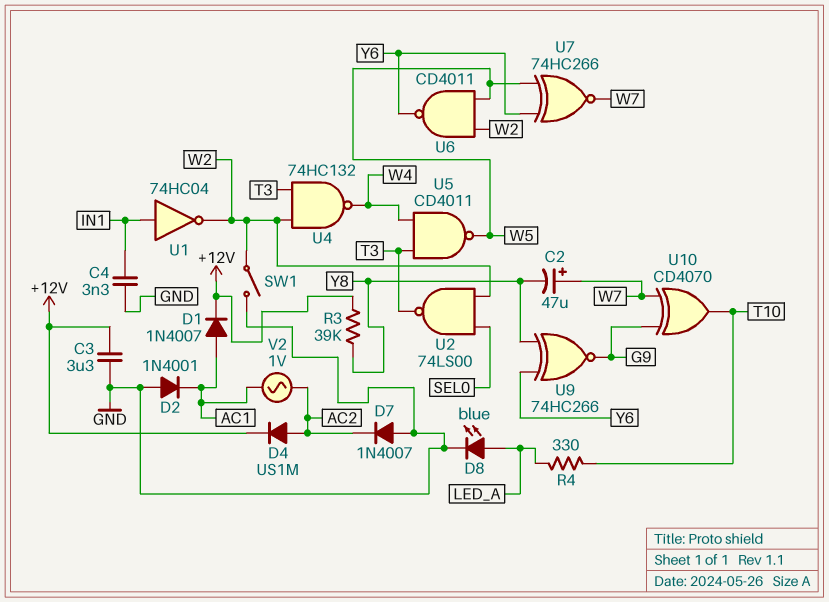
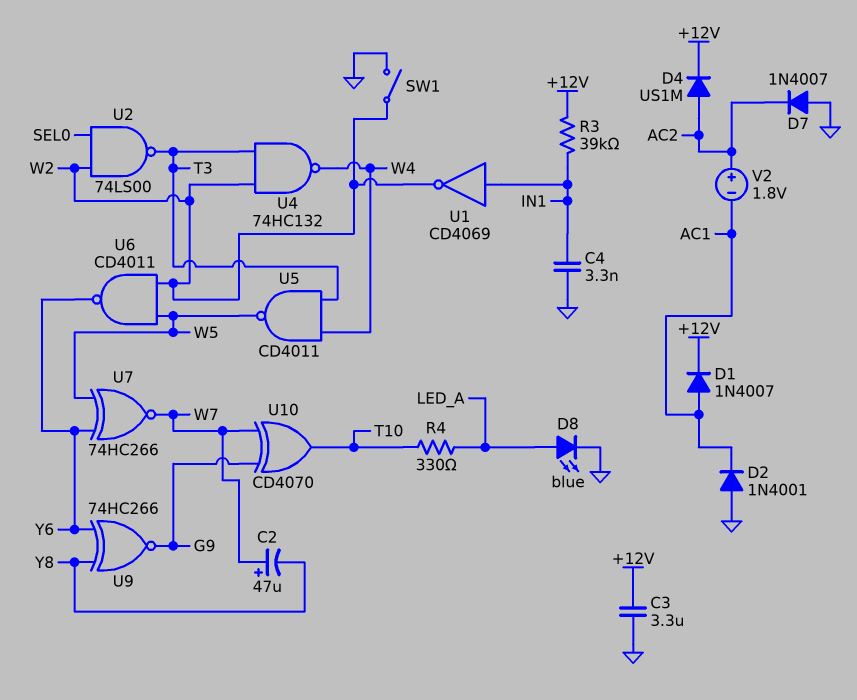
R3: 39k (+12V, Y8) -> 39k (+12V, IN1)
U1: NOT 74HC04 (in IN1, out W2) -> NOT CD4069 (in IN1, out W2)
V2: AC 1V (AC1, AC2) -> 1.8V (plus AC2, minus AC1)

